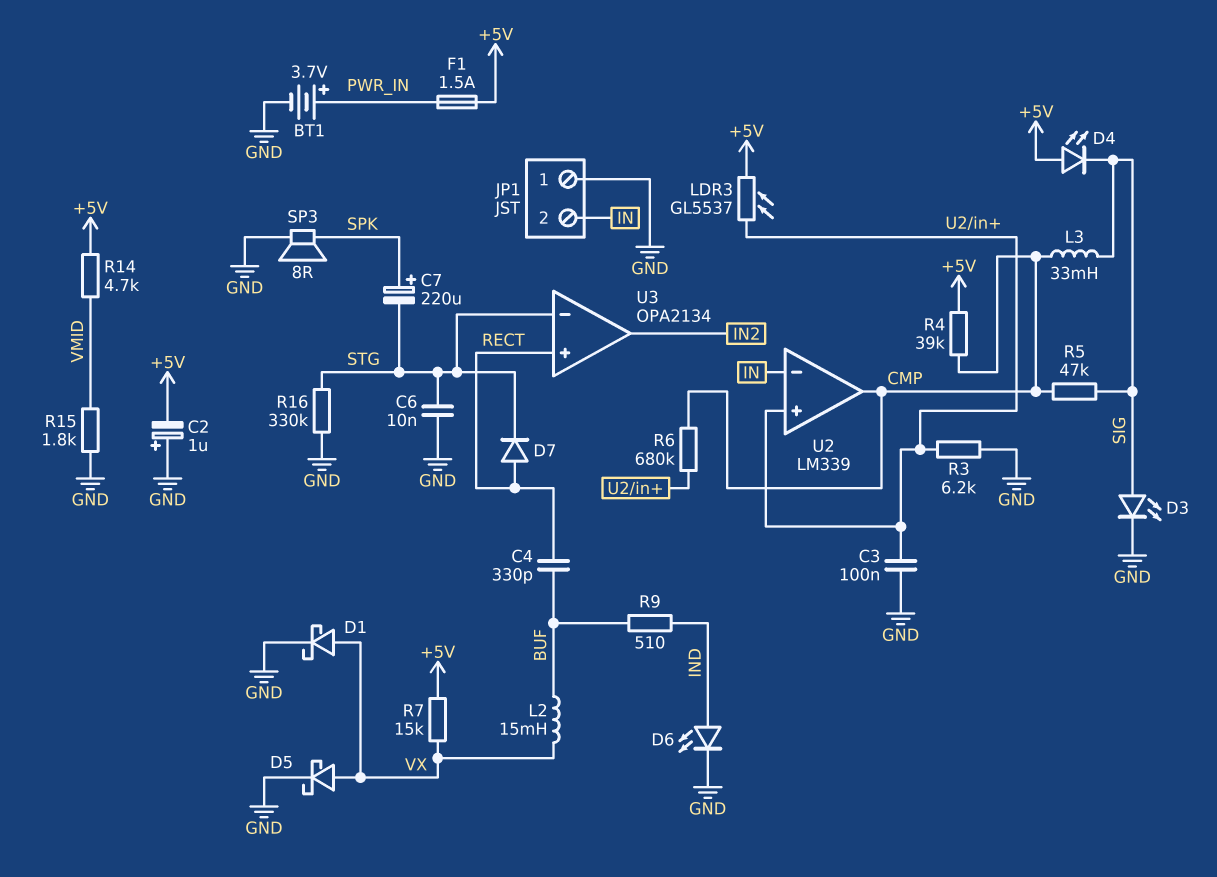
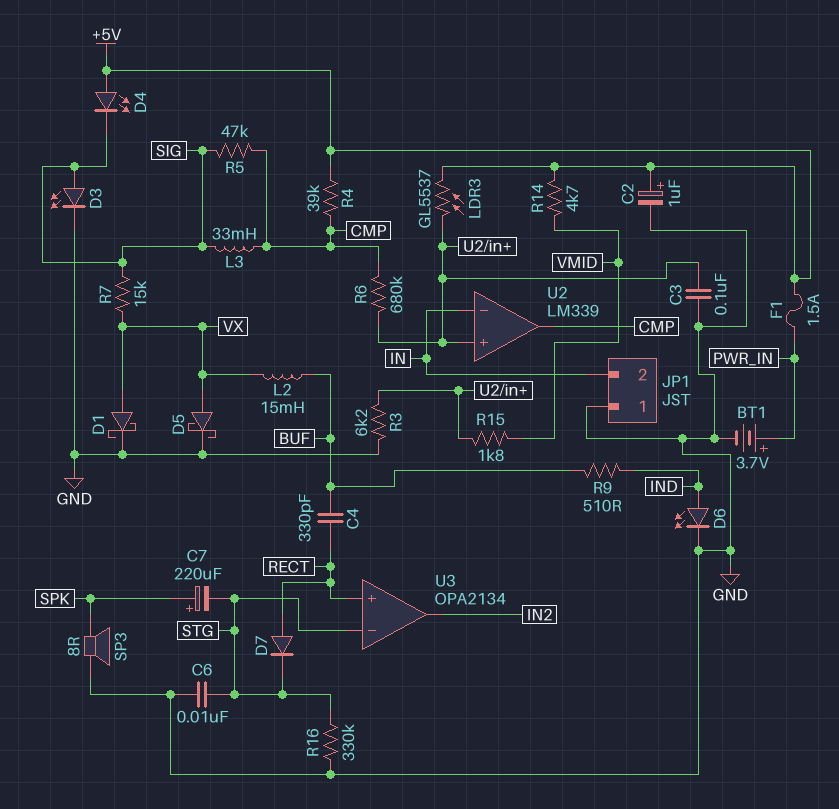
C2: 1uF (plus GND, minus +5V) -> 1uF (plus +5V, minus GND)
R7: 15k (+5V, VX) -> 15k (SIG, VX)
R15: 1.8k (GND, VMID) -> 1.8k (U2/in+, VMID)

